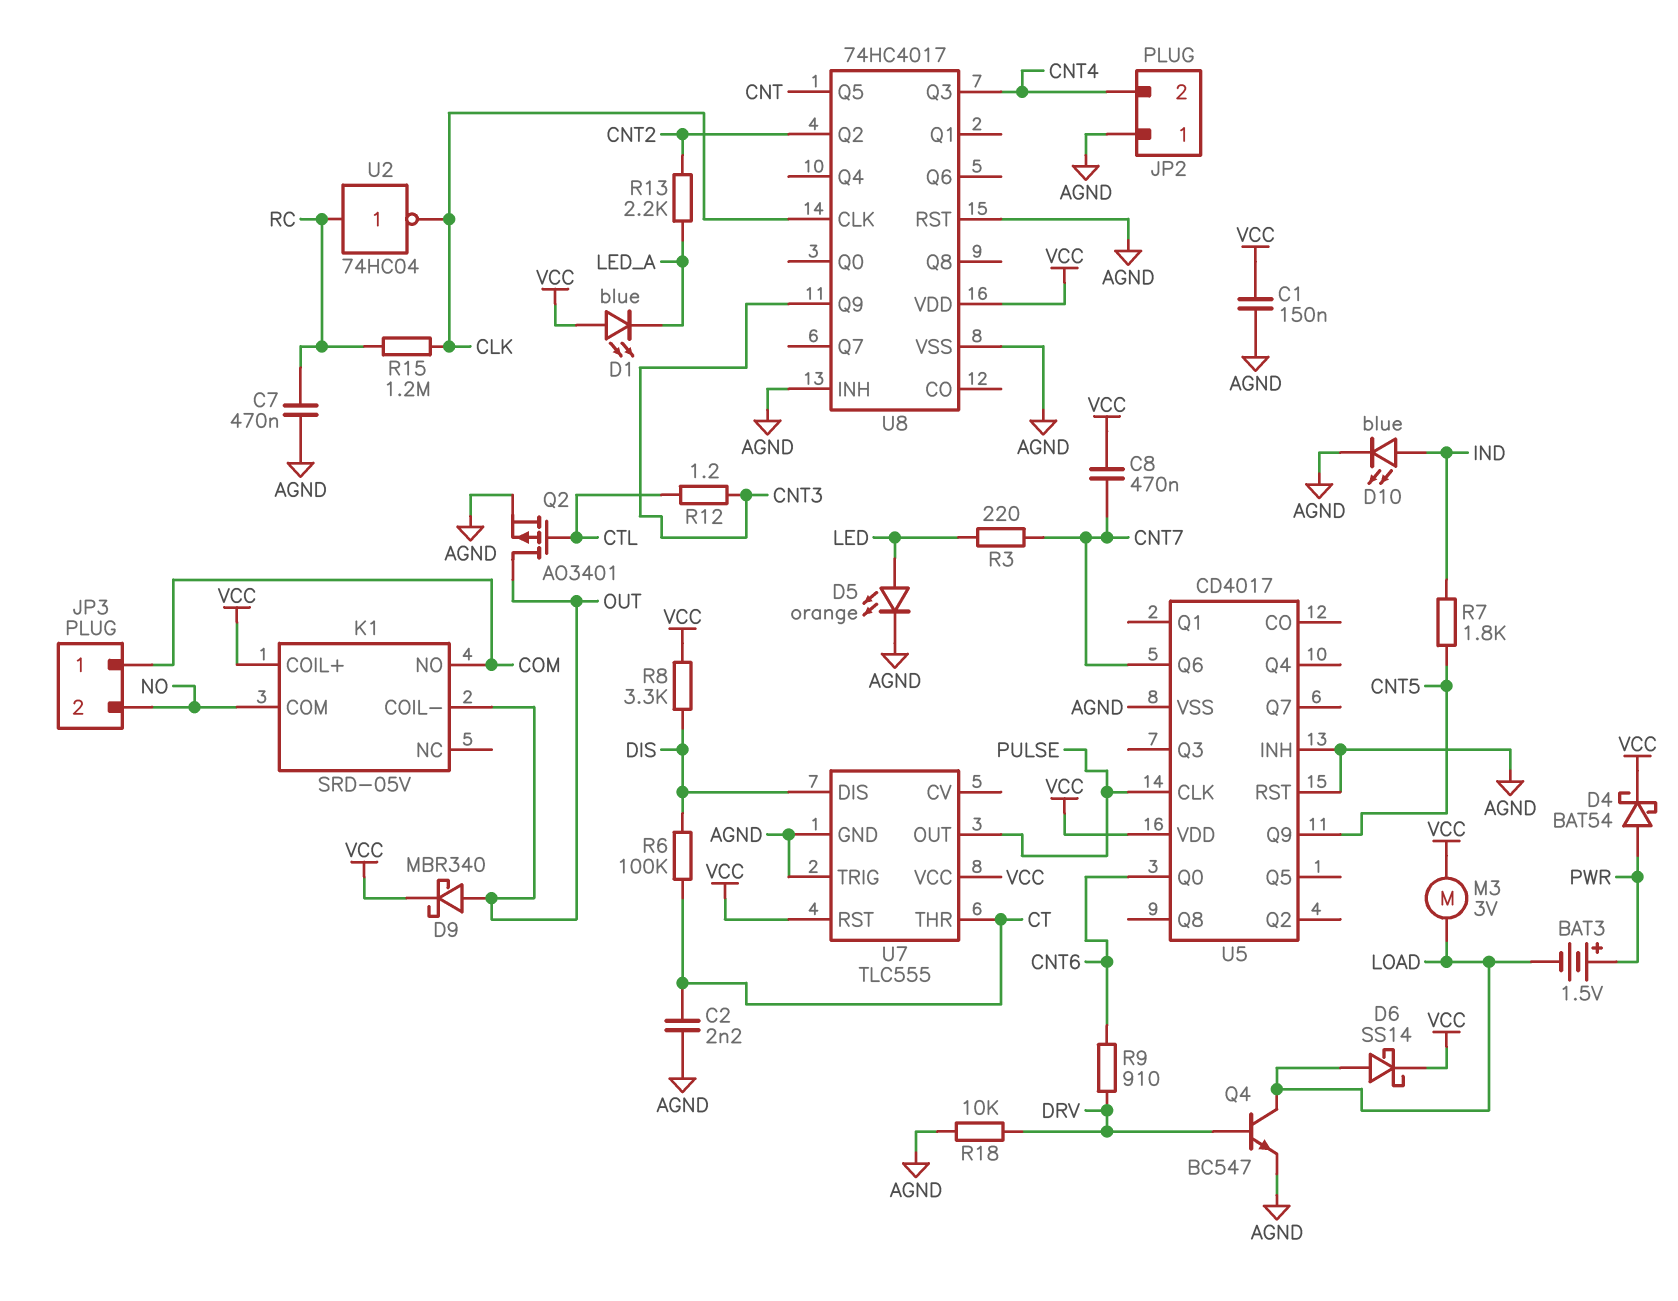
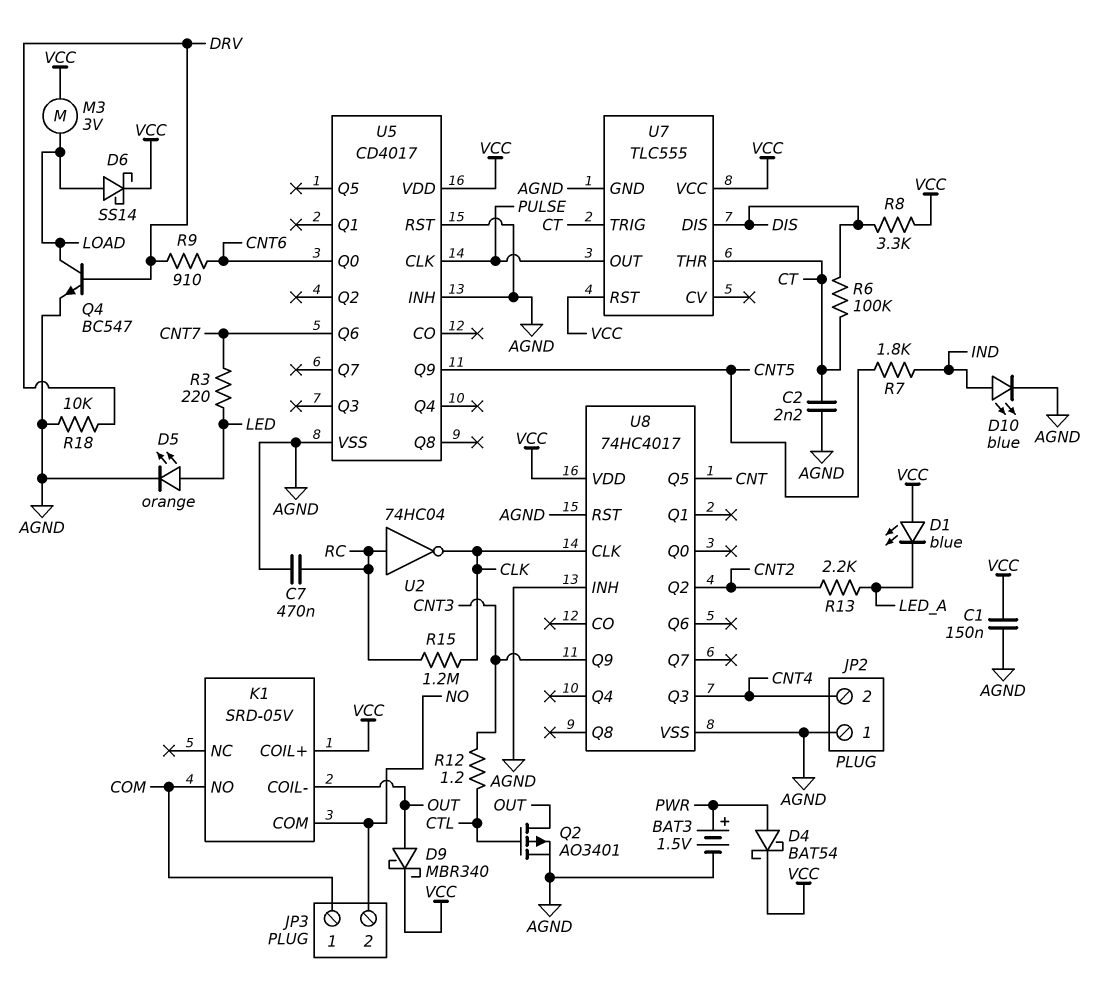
BAT3: 1.5V (plus PWR, minus LOAD) -> 1.5V (plus PWR, minus AGND)
C8: 470nF (CNT7, VCC) -> none
U7 pin TRIG: AGND -> CT

